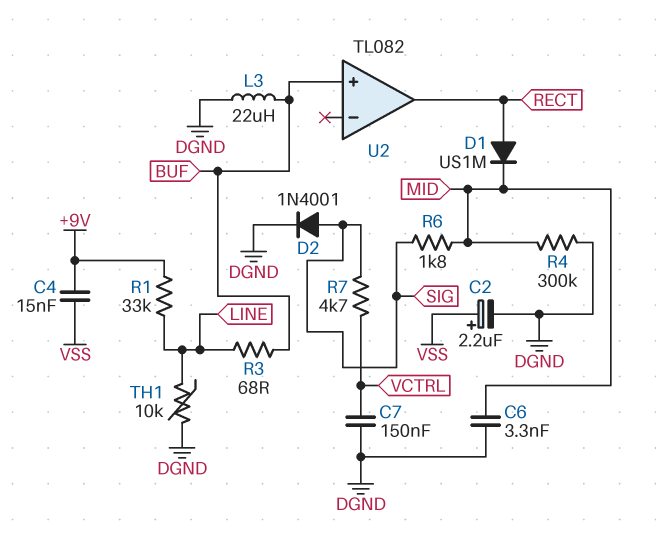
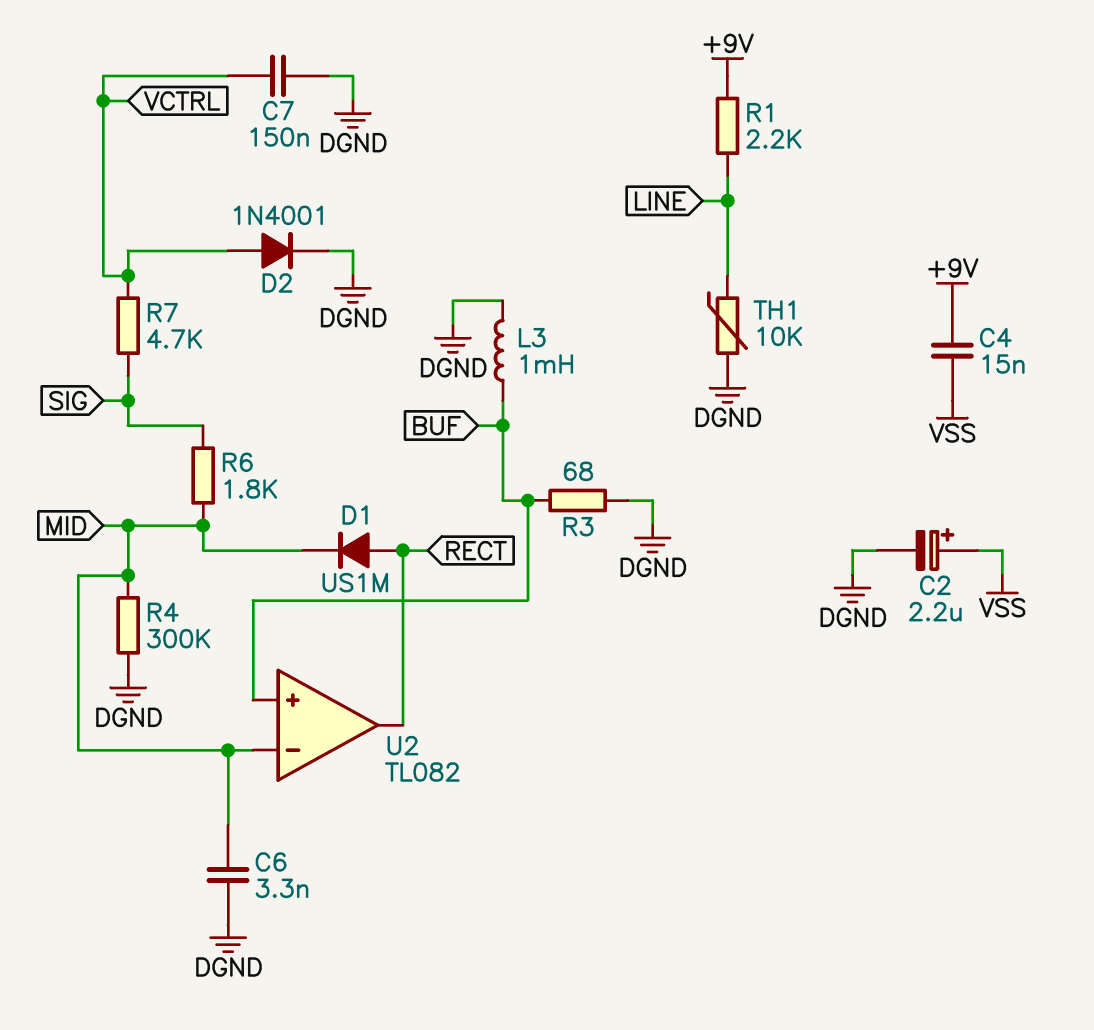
D2: diode 1N4001 (A SIG, K DGND) -> diode 1N4001 (A VCTRL, K DGND)
L3: 22uH (BUF, DGND) -> 1mH (BUF, DGND)
R1: 33k (+9V, LINE) -> 2.2k (+9V, LINE)
R3: 68 (BUF, LINE) -> 68 (BUF, DGND)
U2 pin in-: none -> MID

